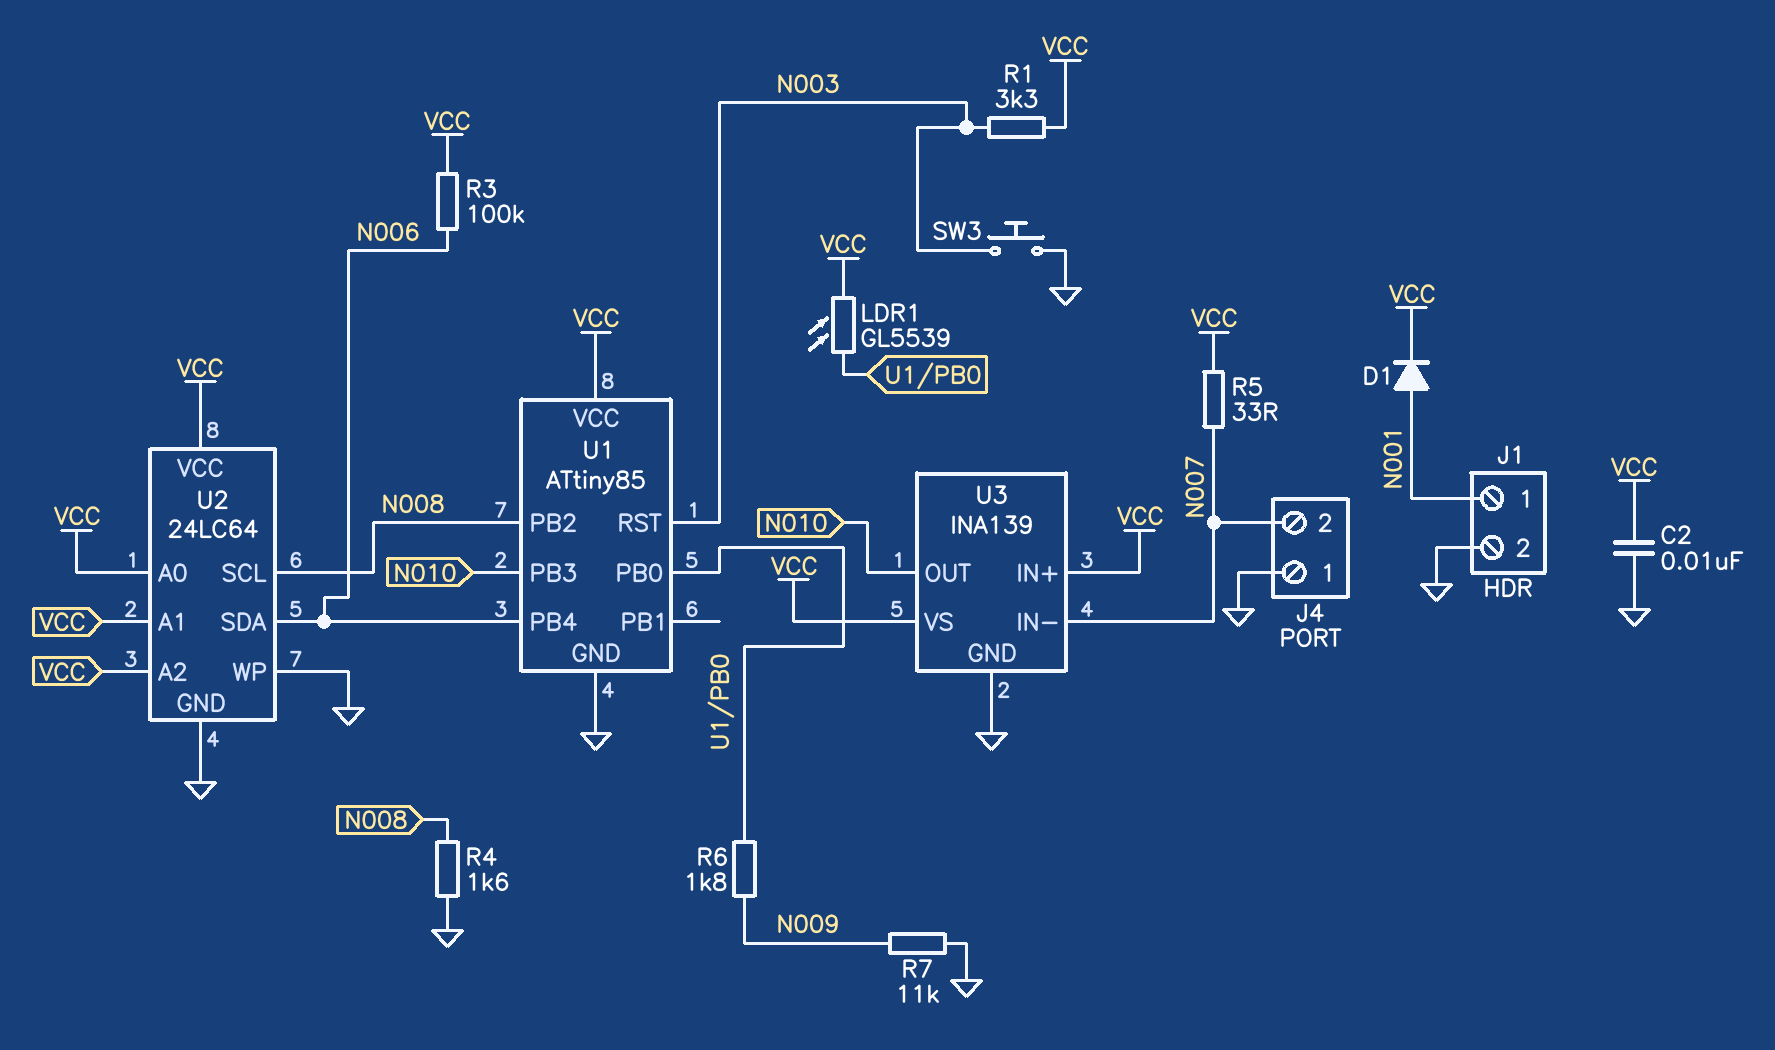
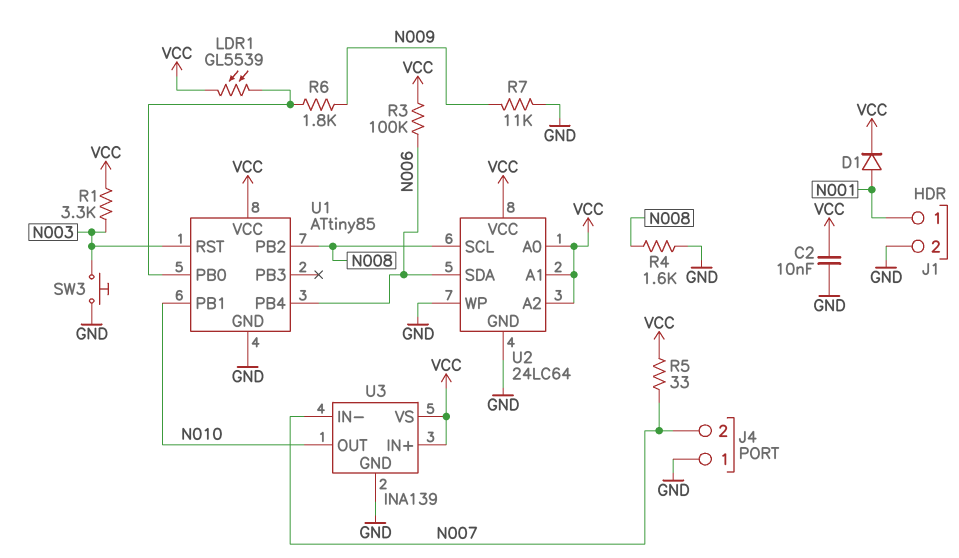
U1 pin PB1: none -> N010
U1 pin PB3: N010 -> none

